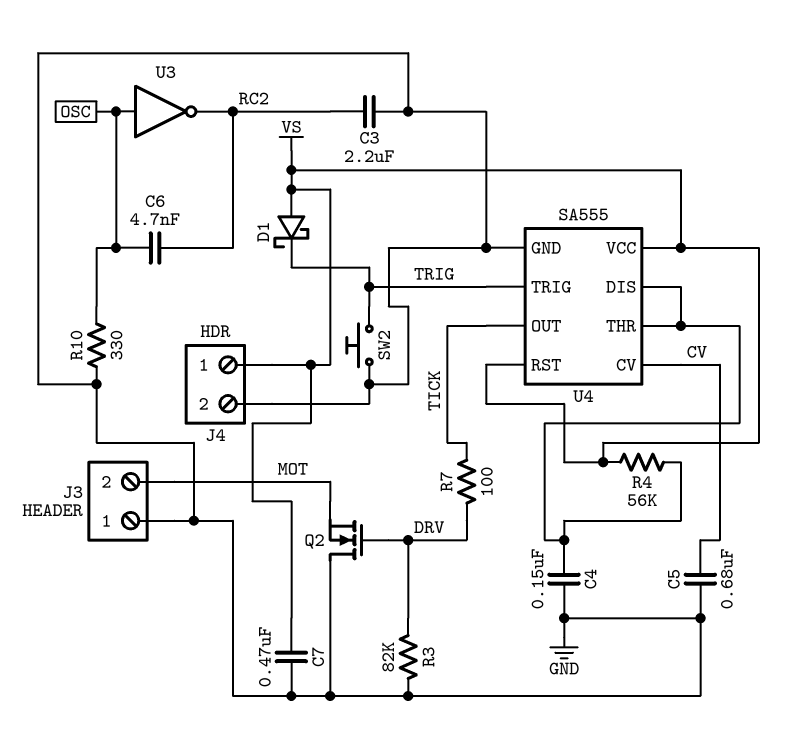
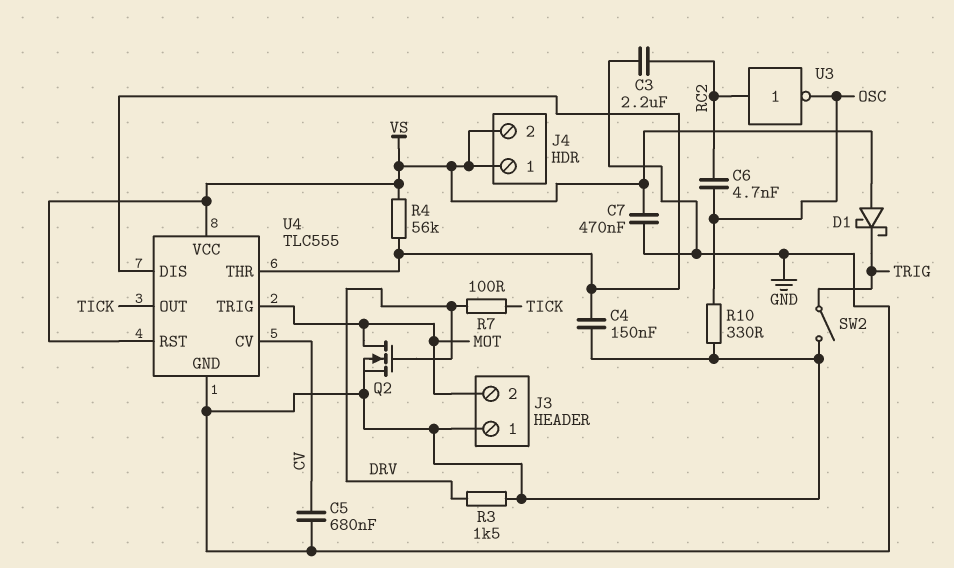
J4 pin 2: GND -> VS
Q2: NMOS (G DRV, D GND, S MOT) -> NMOS (G DRV, D MOT, S GND)
R3: 82k (DRV, GND) -> 1.5k (DRV, GND)
SW2: button (GND, TRIG) -> switch (GND, TRIG)
U3: NOT (in OSC, out RC2) -> NOT (in RC2, out OSC)
U4: SA555 -> TLC555
U4 pin TRIG: TRIG -> MOT

